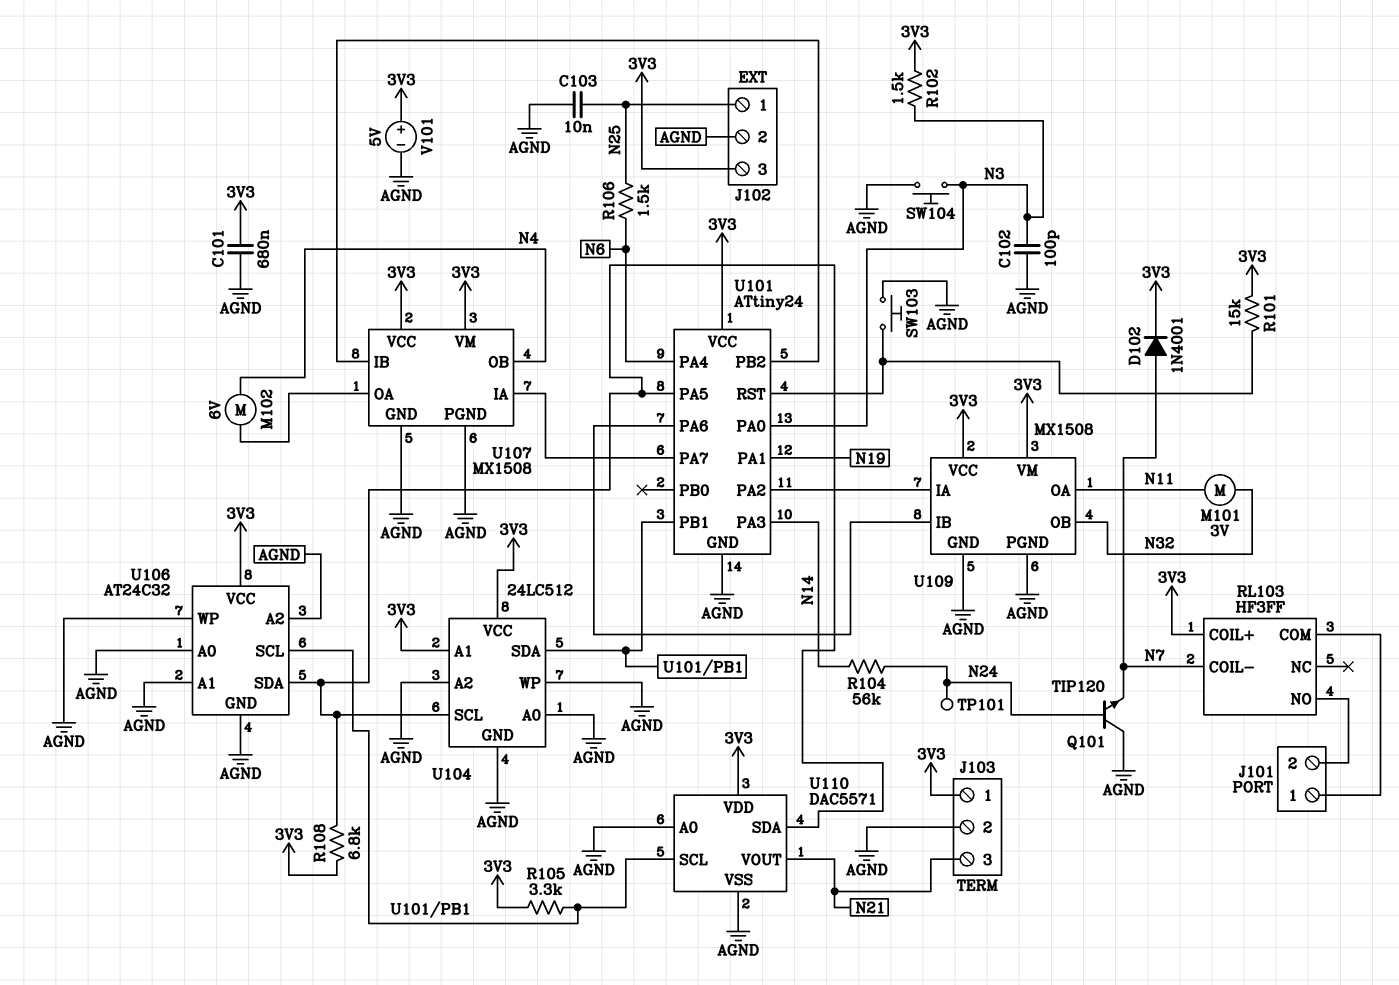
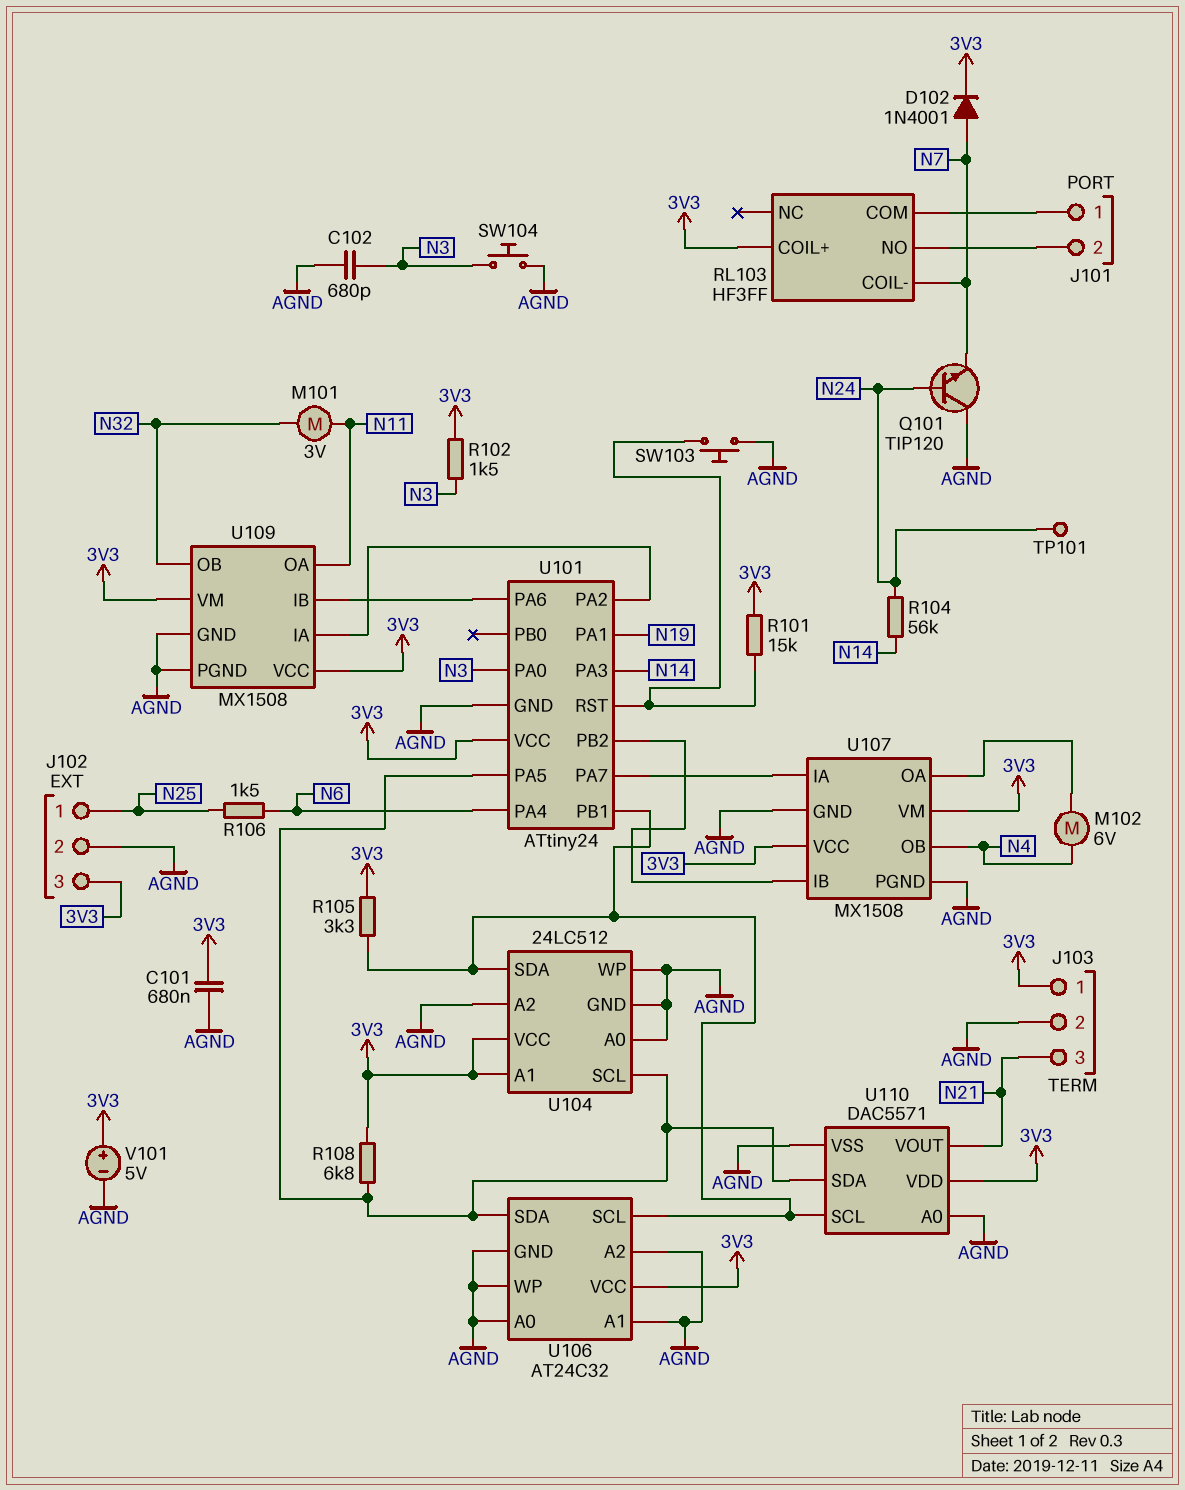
C102: 100pF (AGND, N3) -> 680pF (AGND, N3)
C103: 10nF (AGND, N25) -> none

